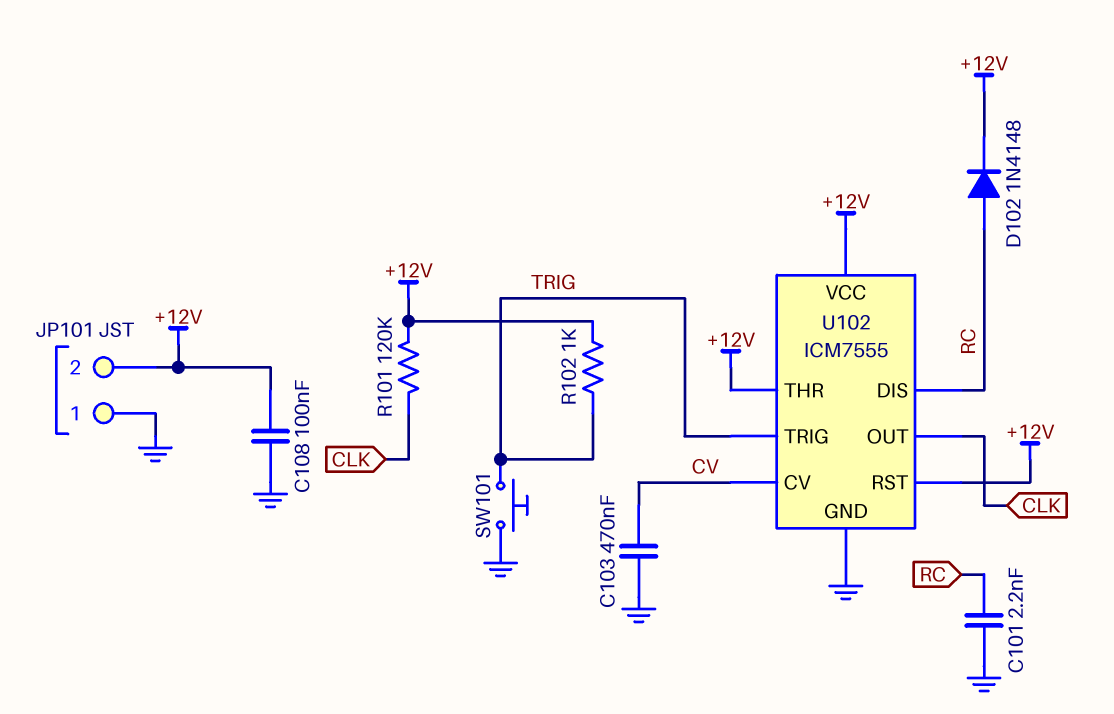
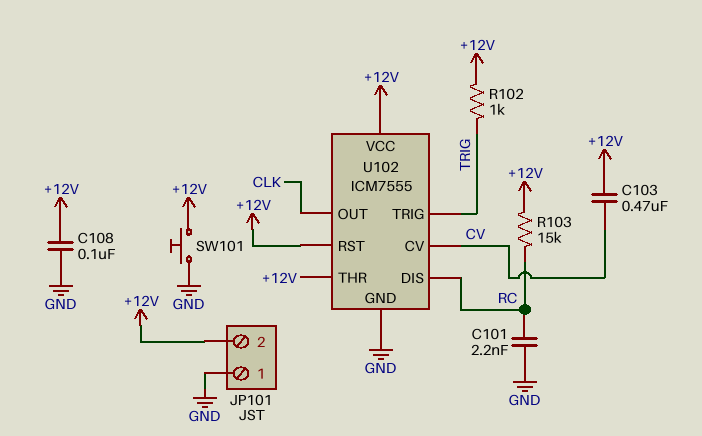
C103: 470nF (CV, GND) -> 470nF (+12V, CV)
D102: diode 1N4148 (A RC, K +12V) -> none
R101: 120k (+12V, CLK) -> none
R103: none -> 15k (+12V, RC)
SW101: button (GND, TRIG) -> button (+12V, GND)

